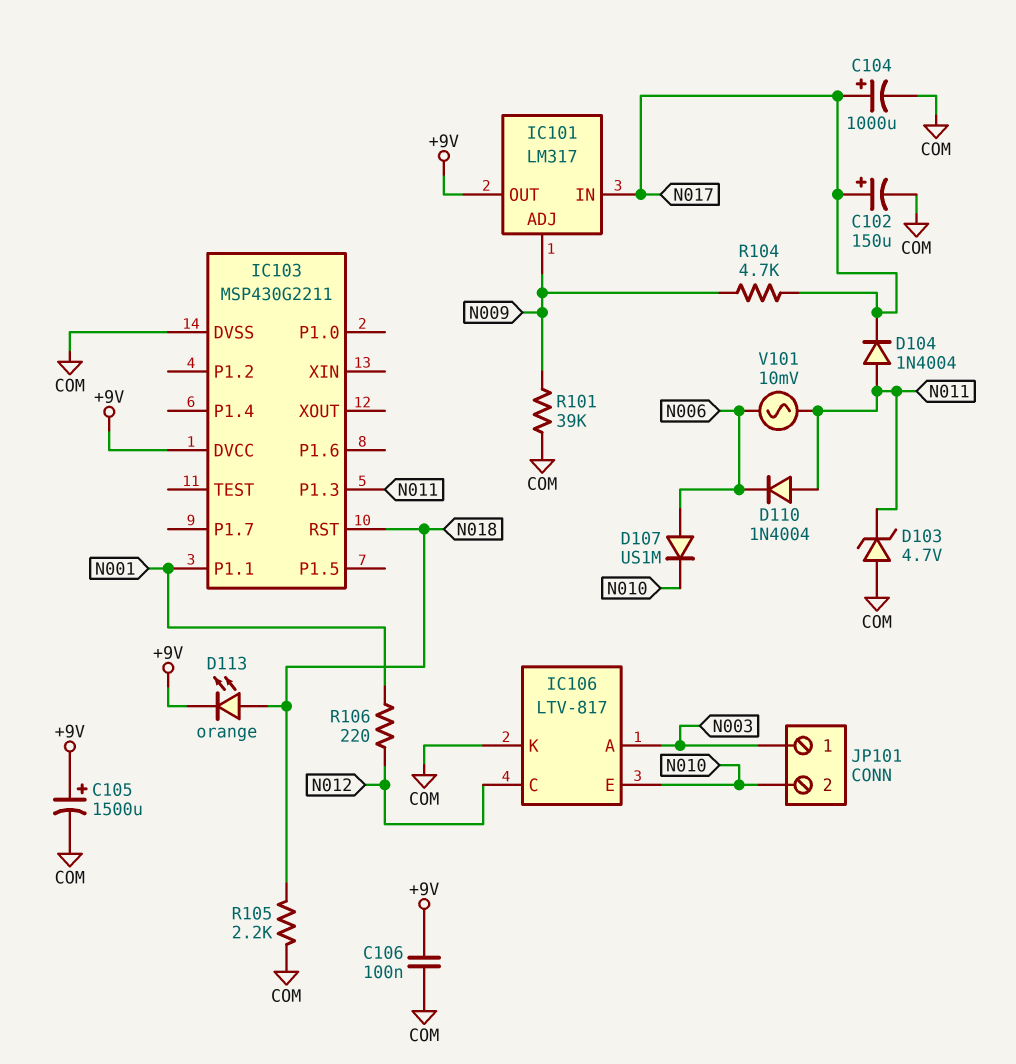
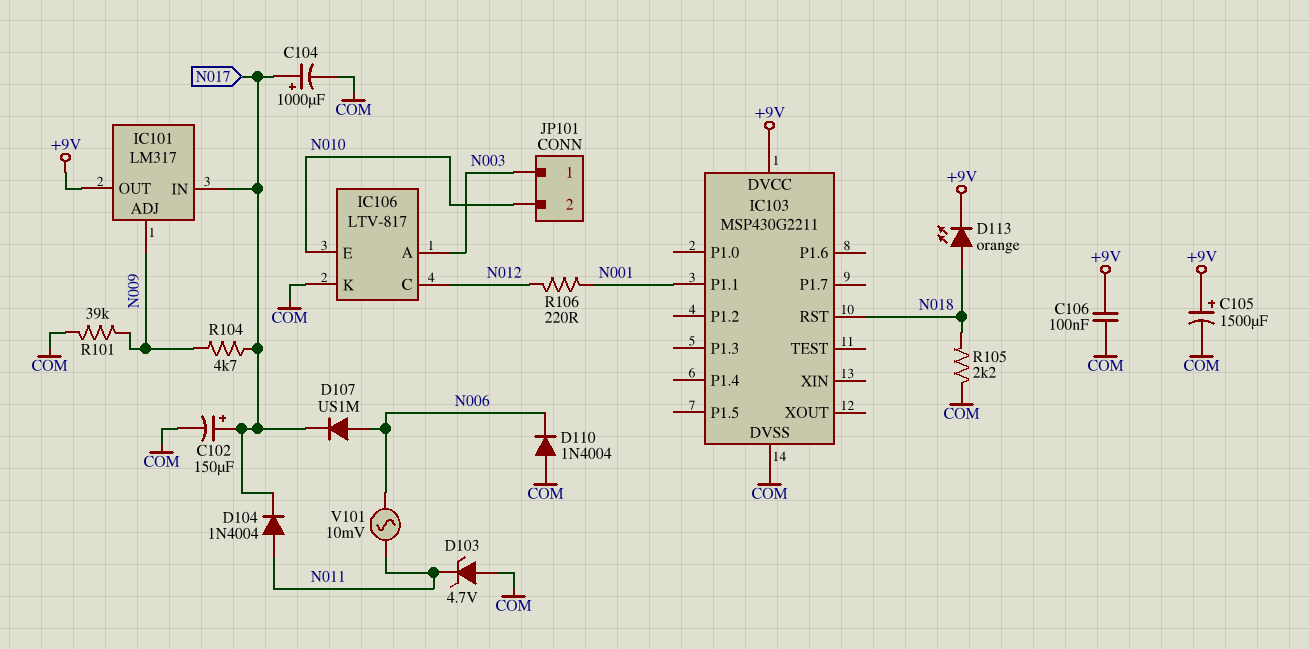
D107: diode US1M (A N006, K N010) -> diode US1M (A N006, K N017)
D110: diode 1N4004 (A N011, K N006) -> diode 1N4004 (A COM, K N006)
IC103 pin P1.3: N011 -> none

